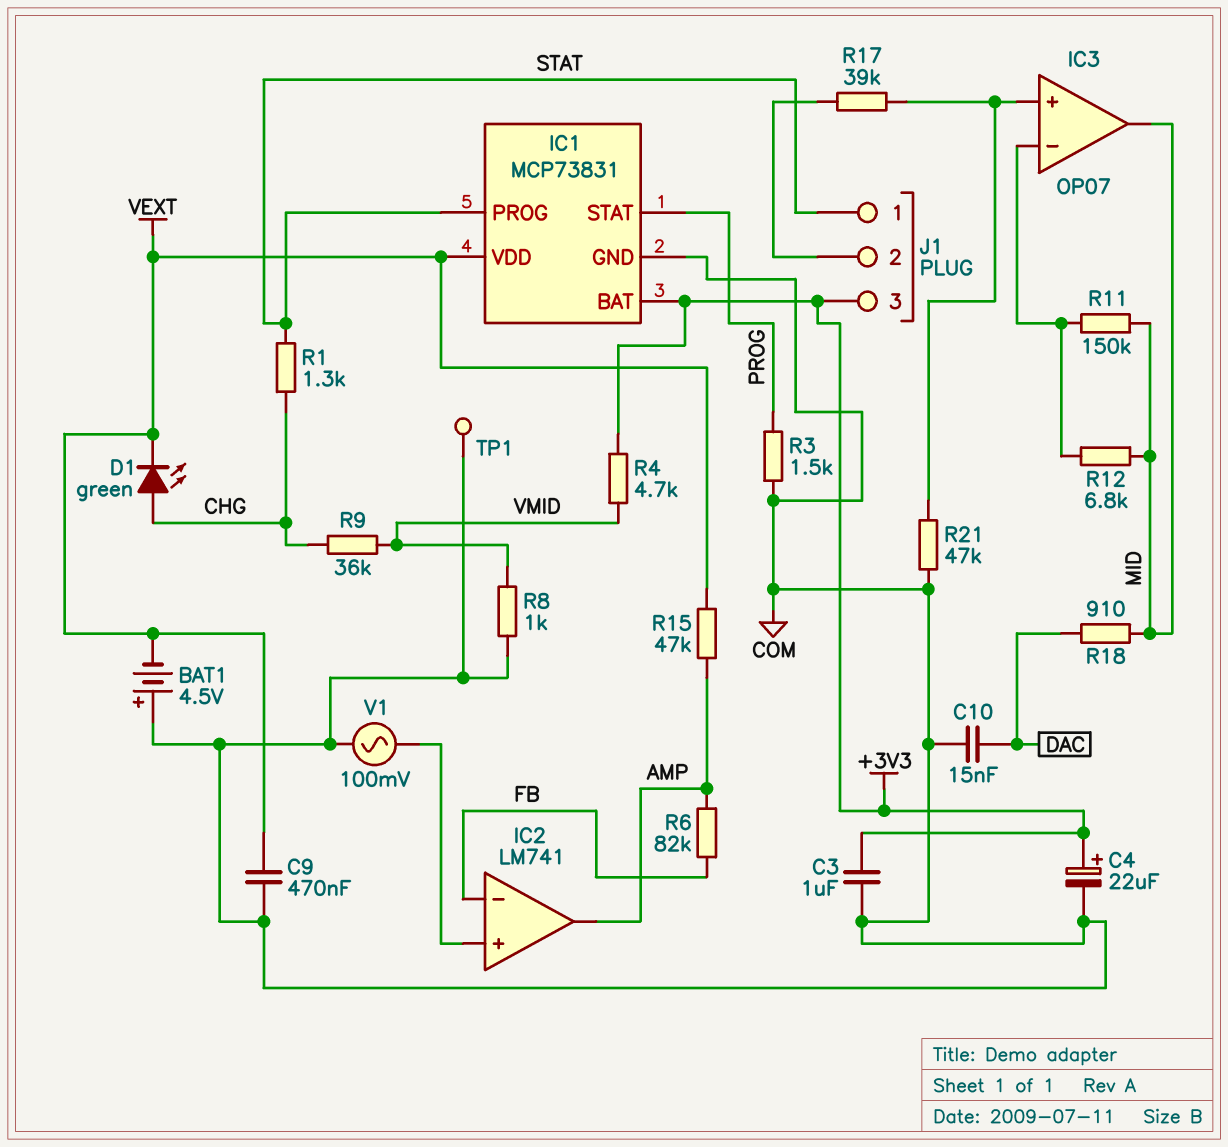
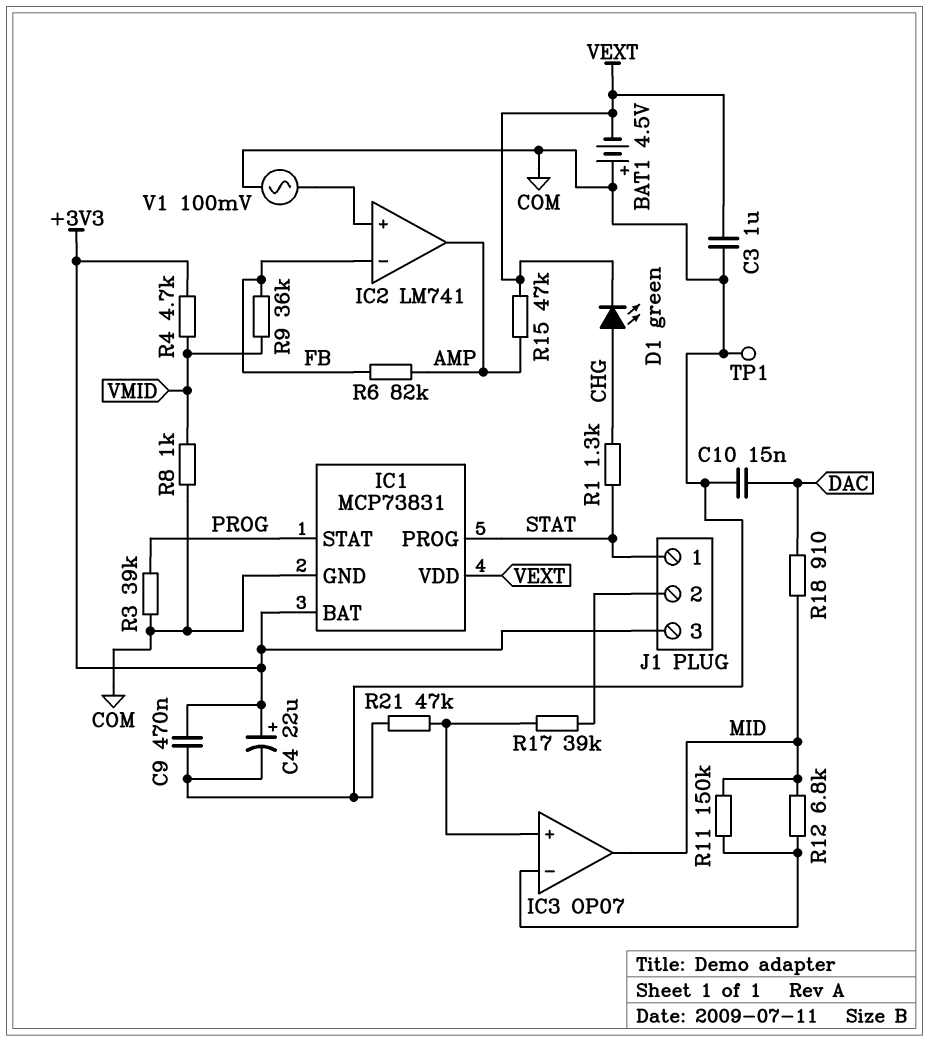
C3: 1uF (+3V3, COM) -> 1uF (COM, VEXT)
C9: 470nF (COM, VEXT) -> 470nF (+3V3, COM)
R3: 1.5k (COM, PROG) -> 39k (COM, PROG)
R9: 36k (CHG, VMID) -> 36k (FB, VMID)

